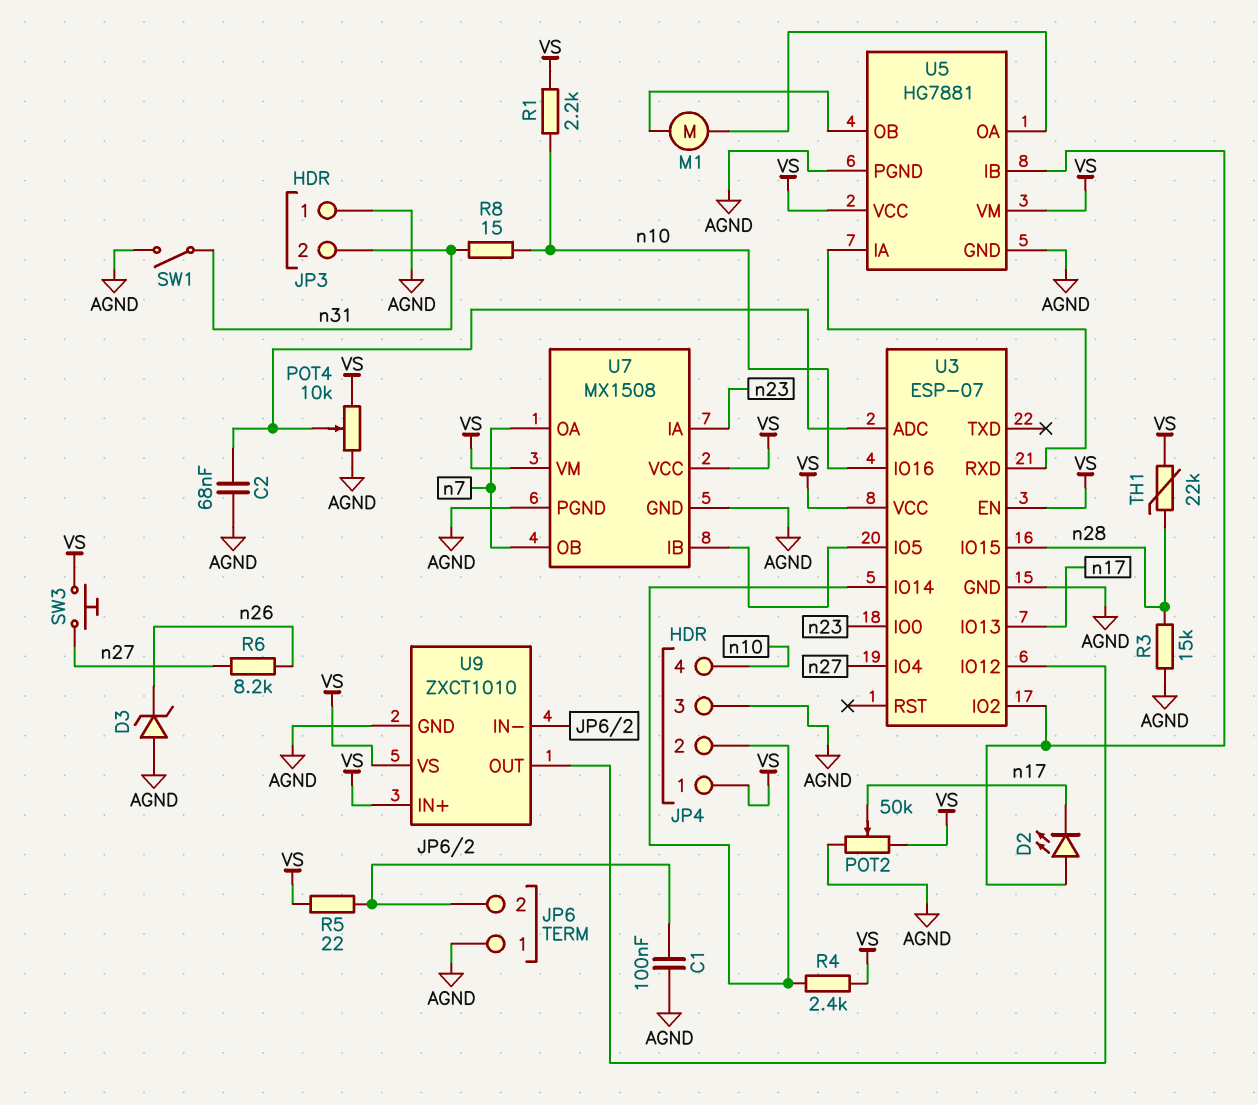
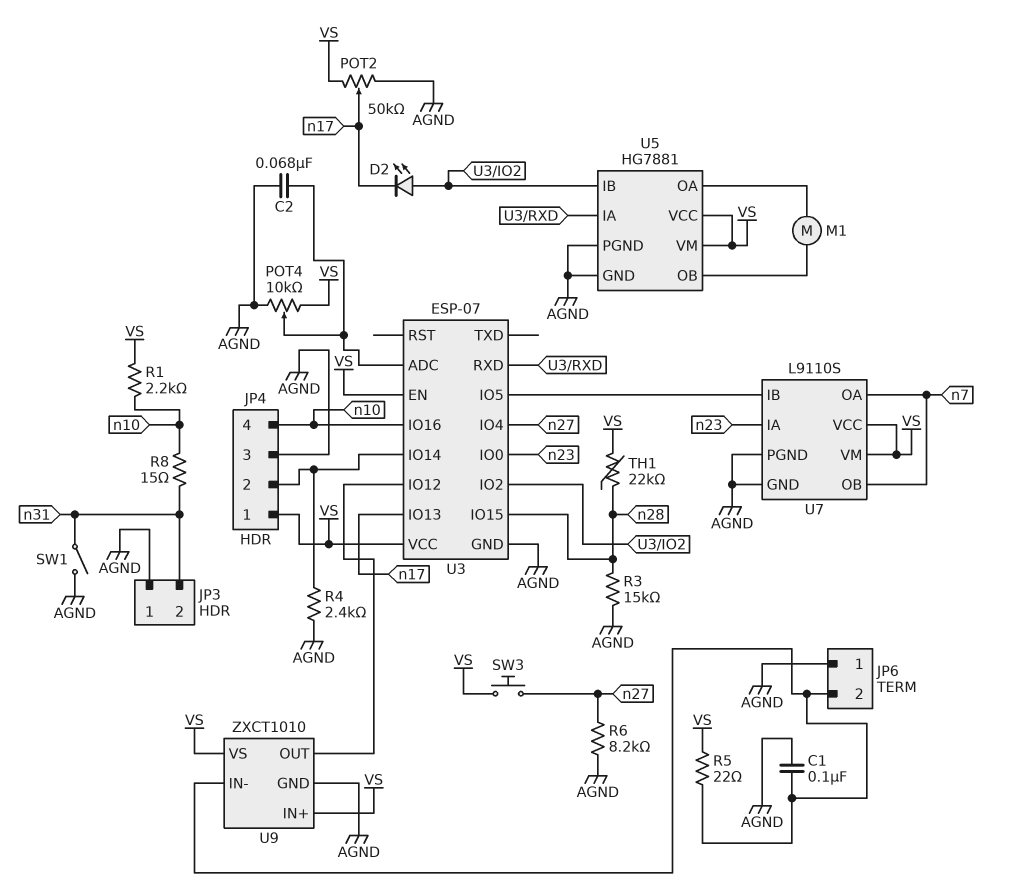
D3: zener (A AGND, K n26) -> none
R4: 2.4k (JP4/2, VS) -> 2.4k (AGND, JP4/2)
R6: 8.2k (n26, n27) -> 8.2k (AGND, n27)
U7: MX1508 -> L9110S

